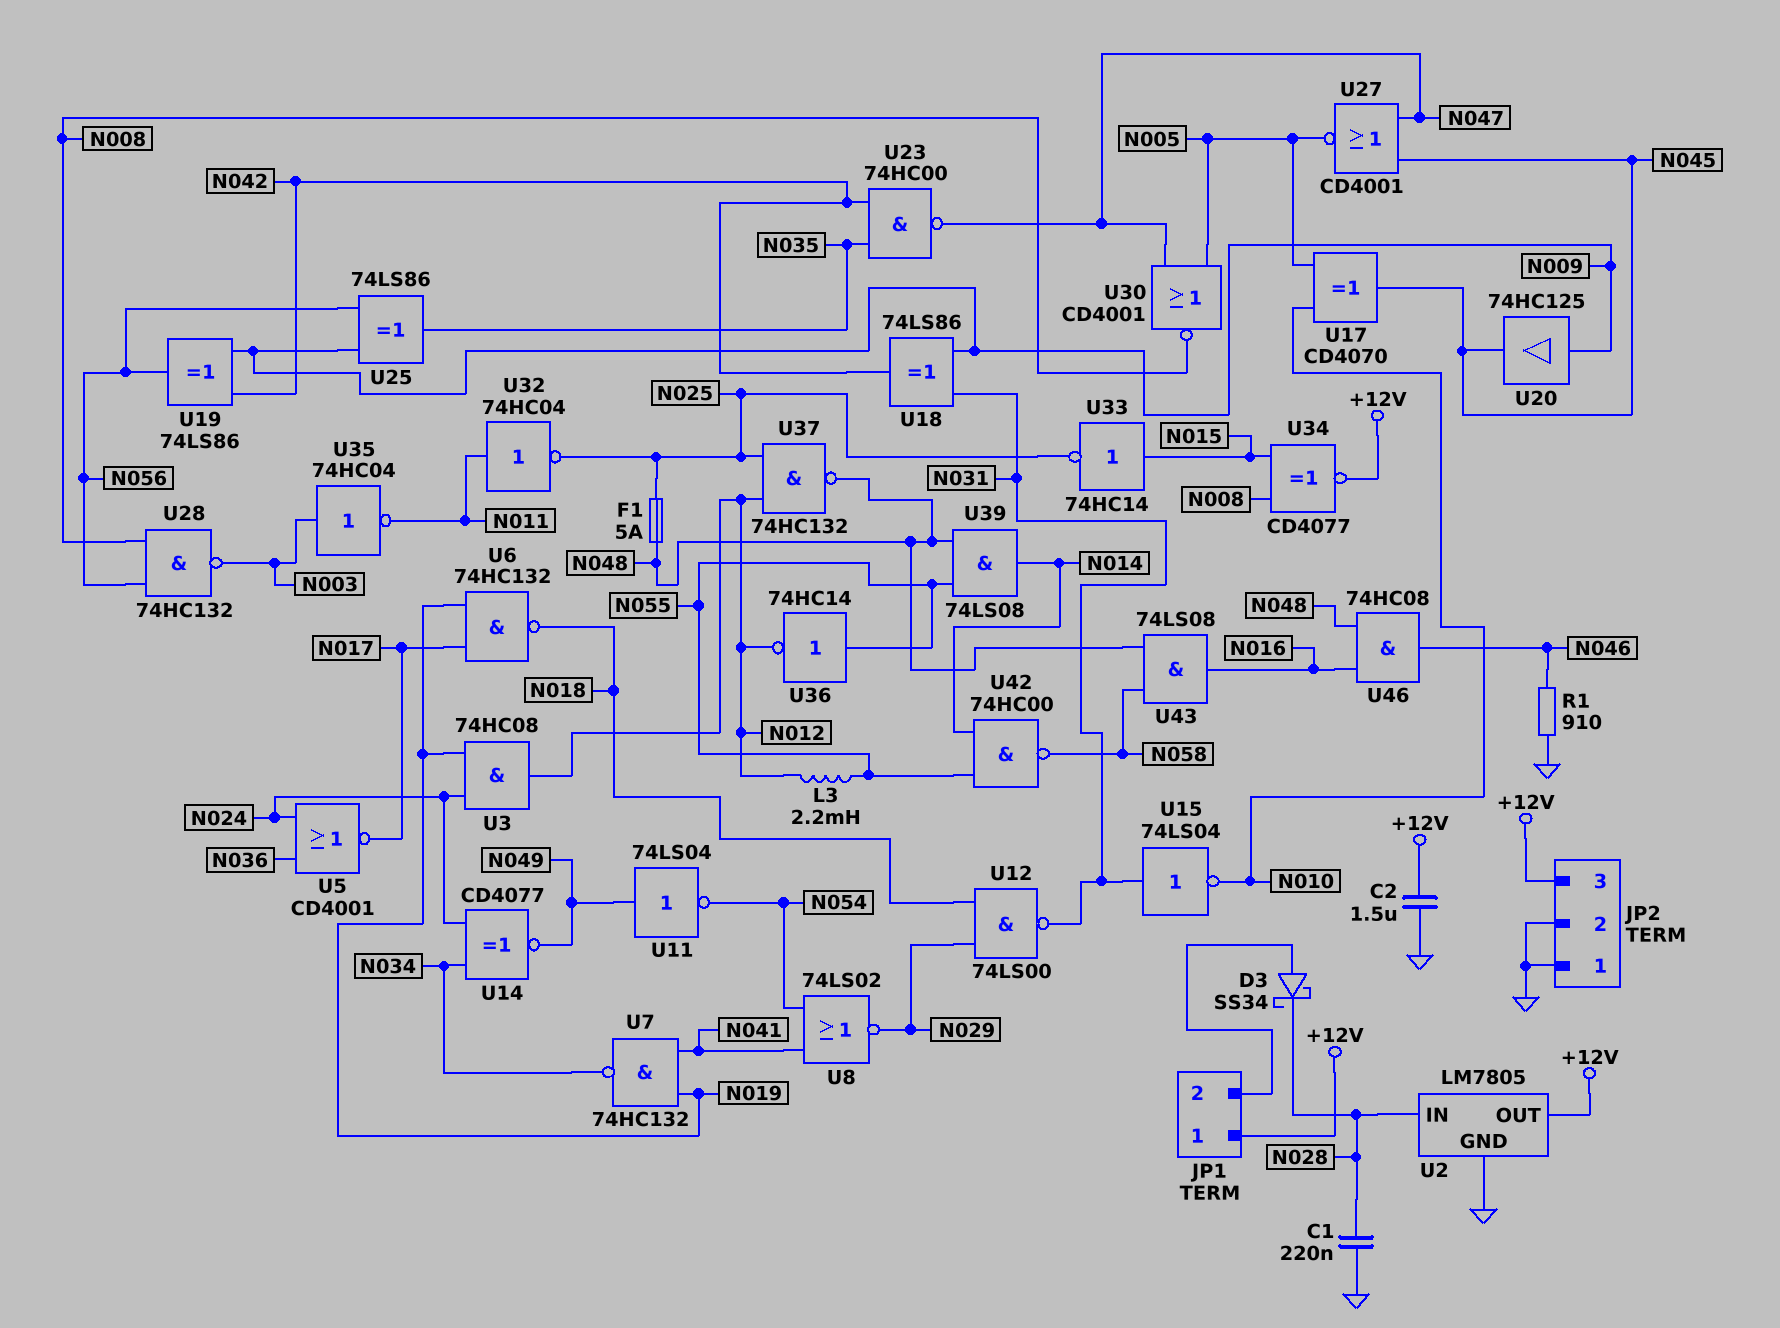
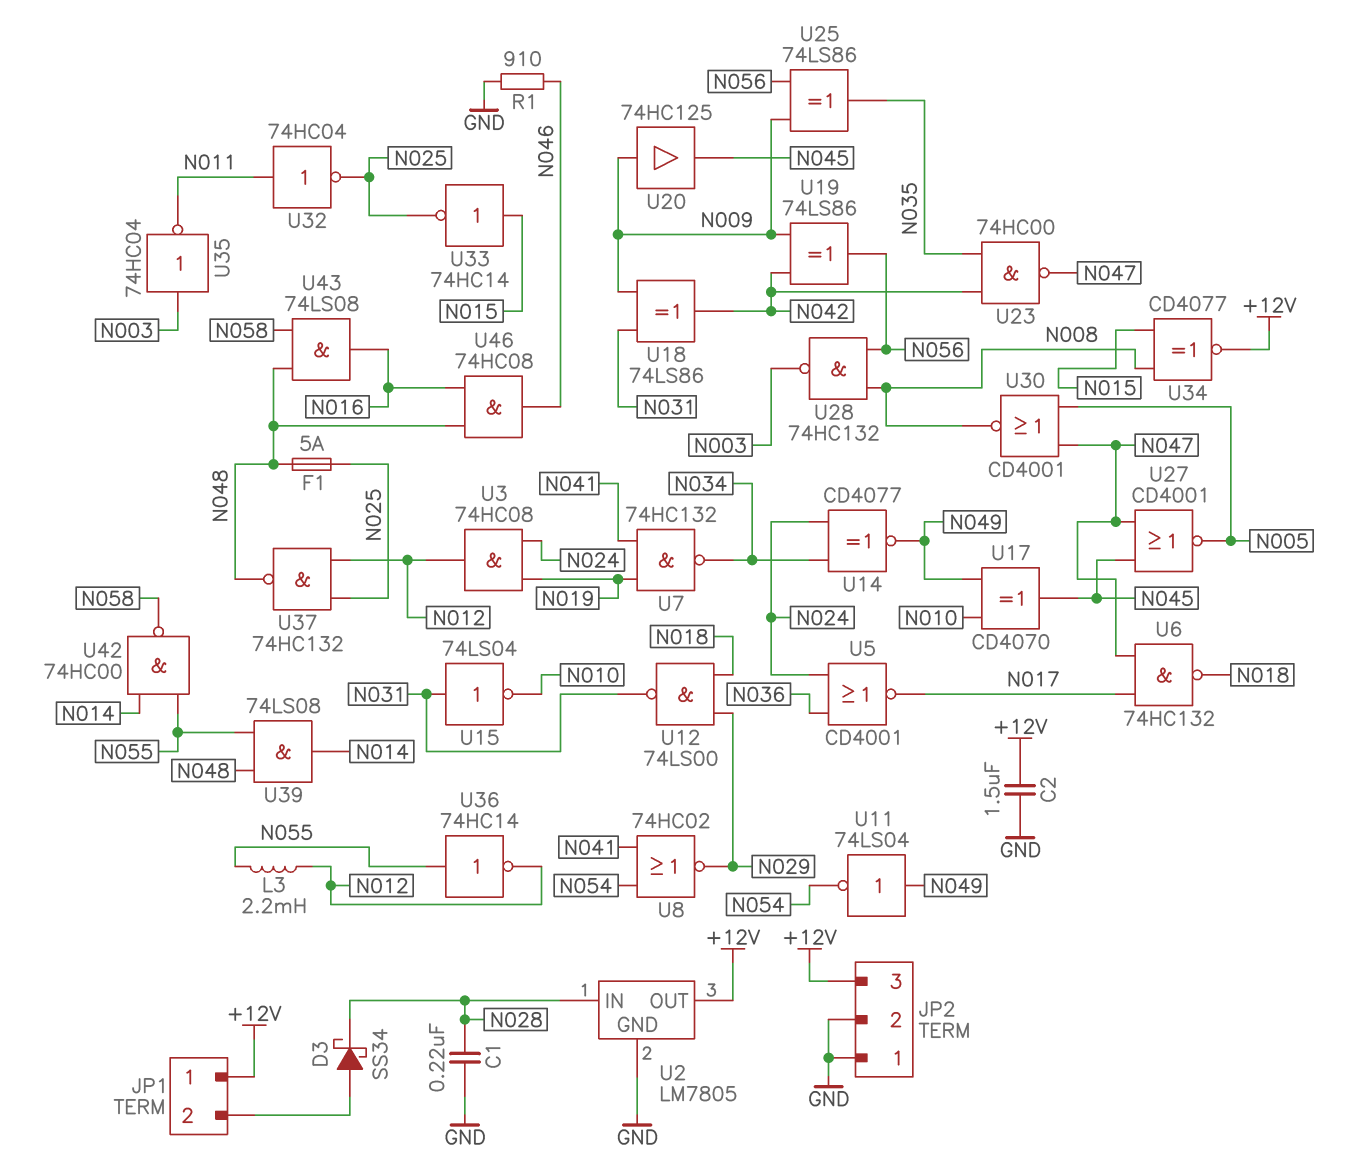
U6: NAND 74HC132 (in N017, in N019, out N018) -> NAND 74HC132 (in N017, in N047, out N018)
U8: NOR 74LS02 (in N041, in N054, out N029) -> NOR 74HC02 (in N041, in N054, out N029)
U17: XOR CD4070 (in N005, in N010, out N045) -> XOR CD4070 (in N010, in N049, out N045)

